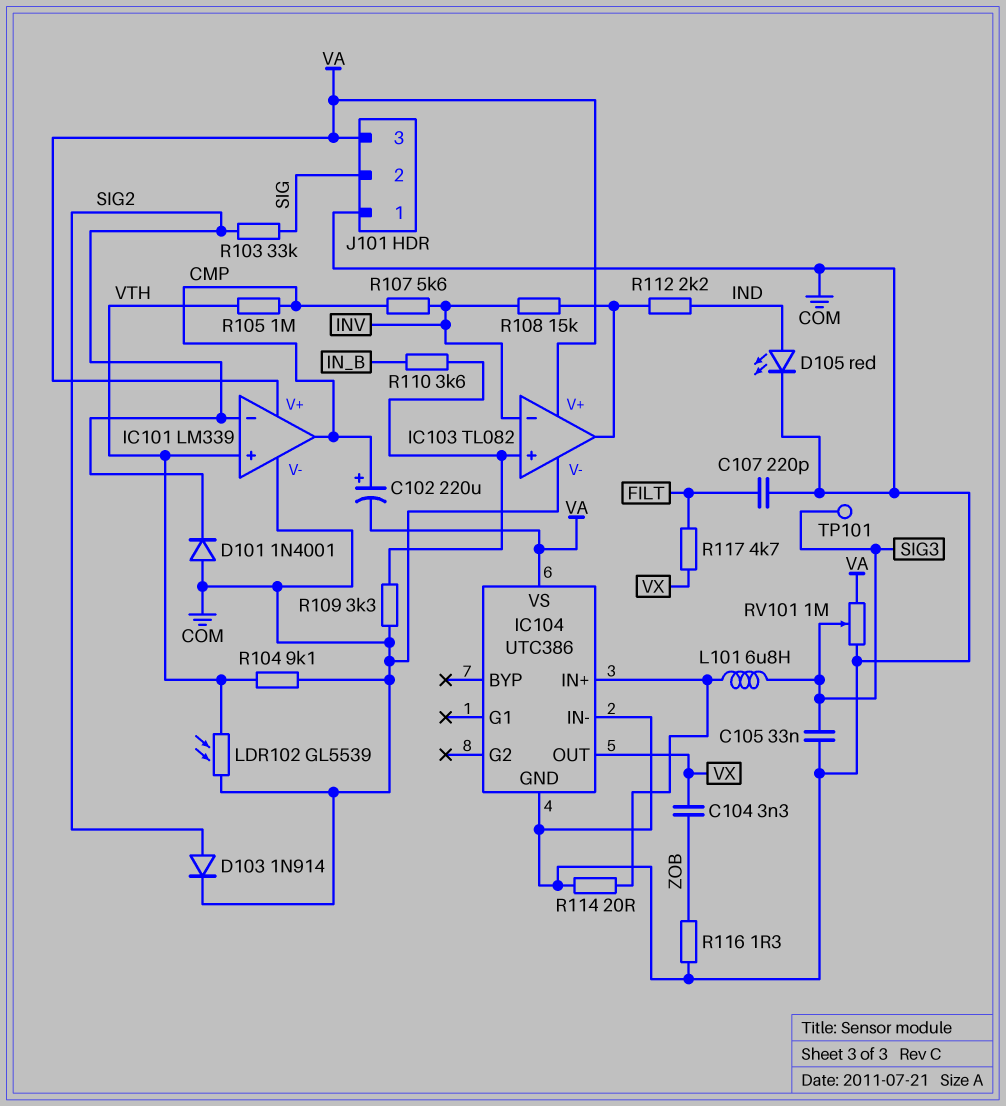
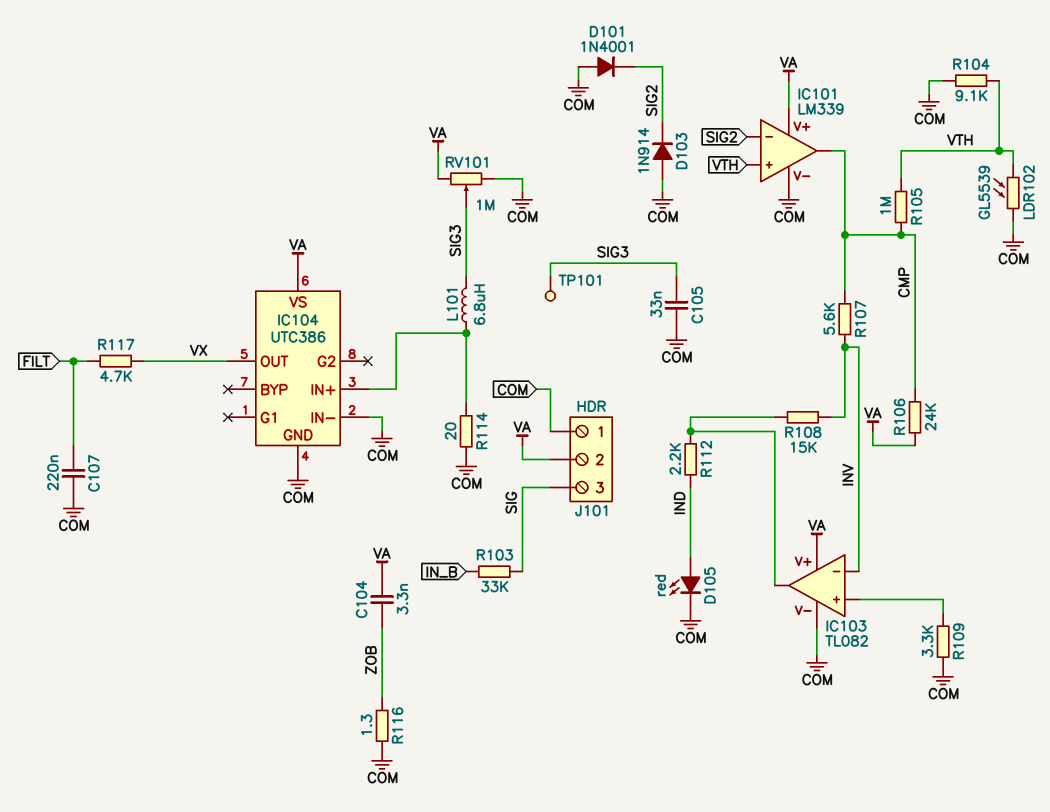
C102: 220uF (plus CMP, minus VA) -> none
C104: 3.3nF (VX, ZOB) -> 3.3nF (VA, ZOB)
C107: 220pF (COM, FILT) -> 220nF (COM, FILT)
D103: diode 1N914 (A SIG2, K COM) -> diode 1N914 (A COM, K SIG2)
J101 pin 2: SIG -> VA
J101 pin 3: VA -> SIG
R103: 33k (SIG, SIG2) -> 33k (IN_B, SIG)
R106: none -> 24k (CMP, VA)
R110: 3.6k (IC103/in+, IN_B) -> none

